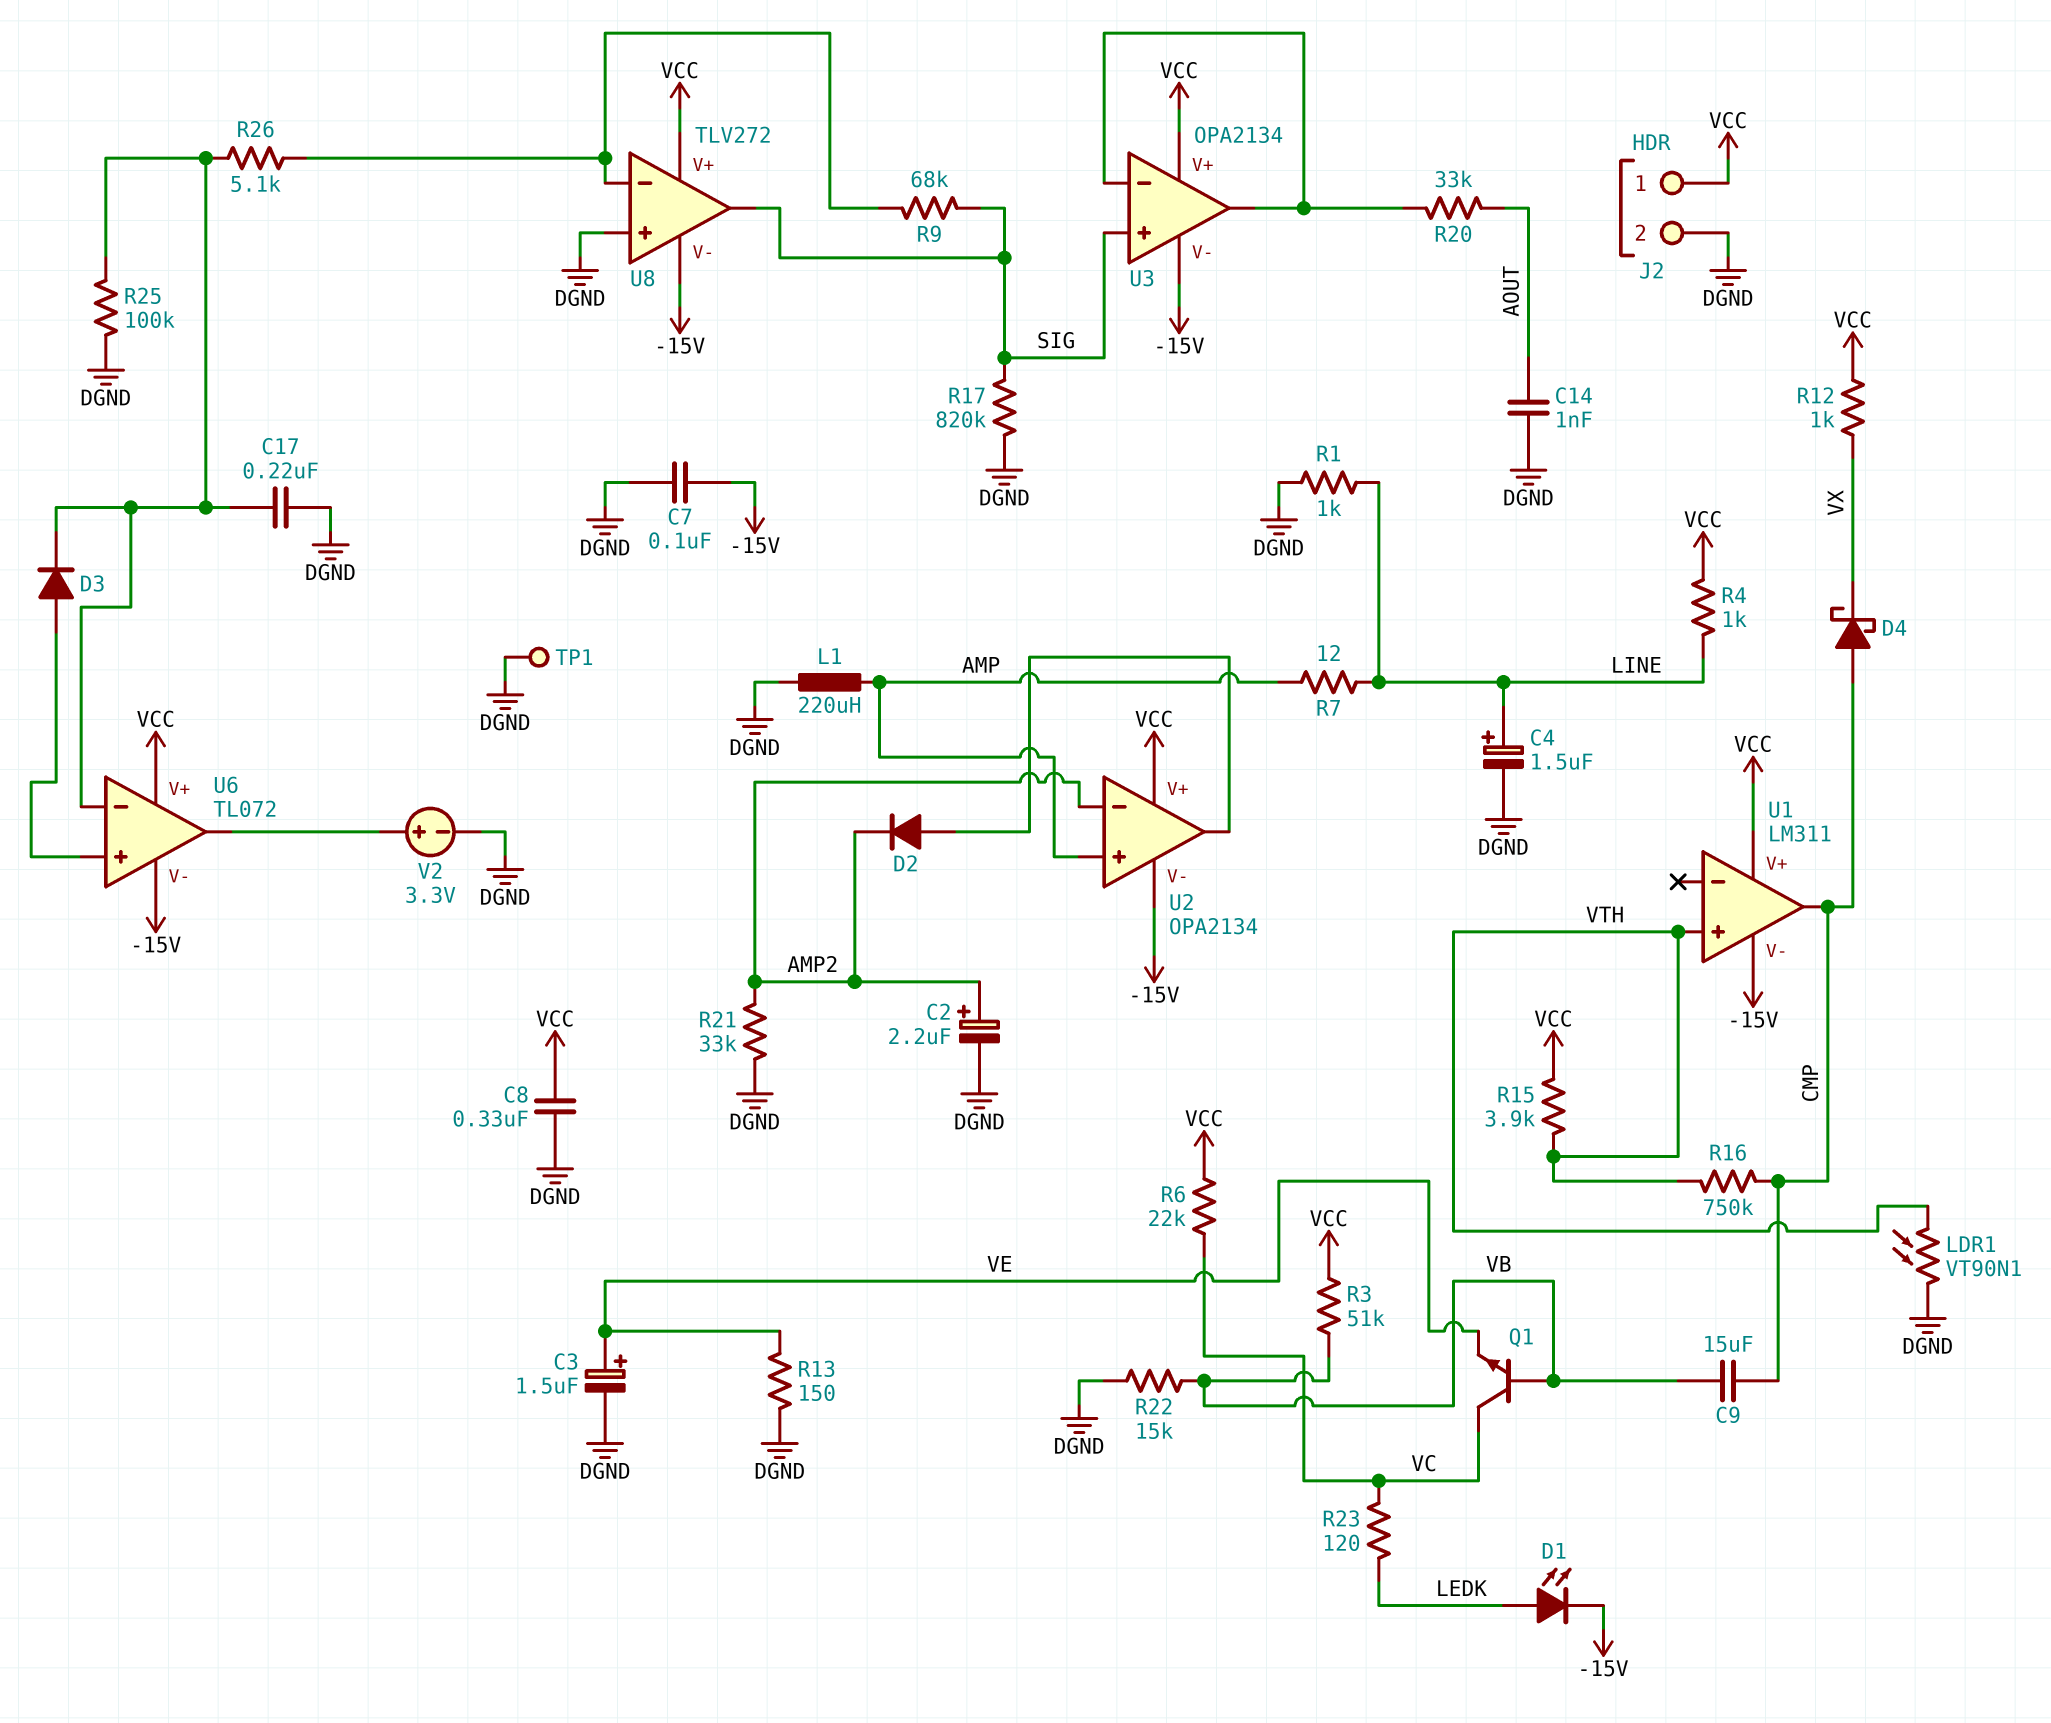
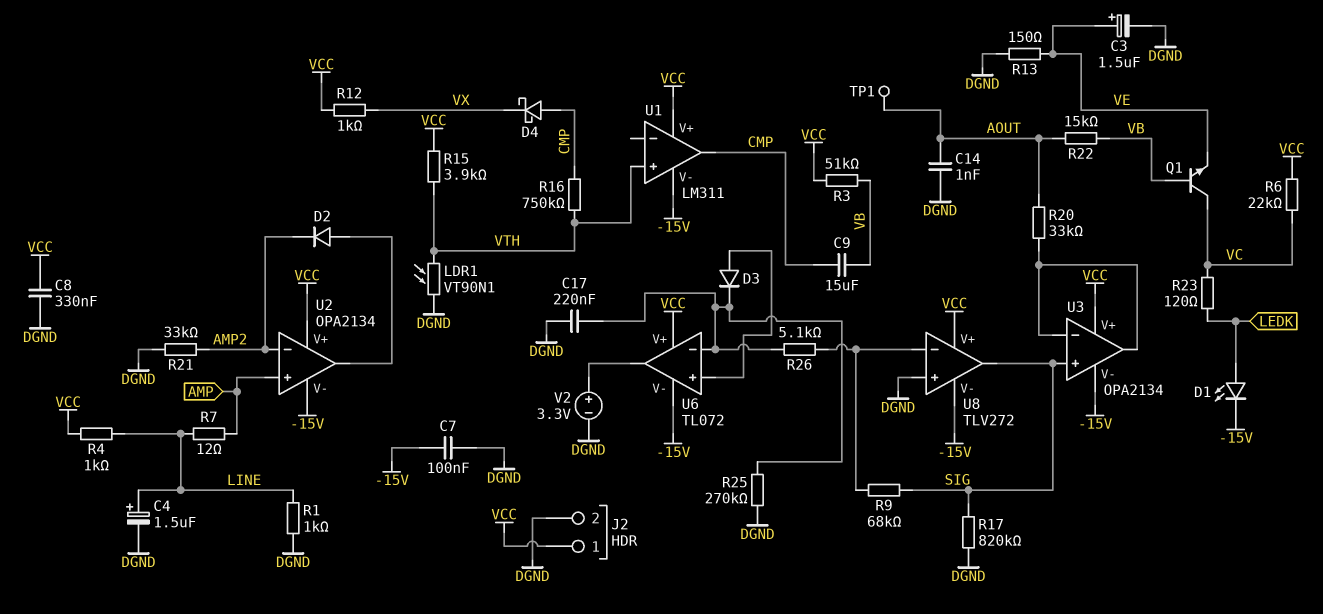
C2: 2.2uF (plus AMP2, minus DGND) -> none
L1: 220uH (AMP, DGND) -> none
R22: 15k (DGND, VB) -> 15k (AOUT, VB)
R25: 100k (DGND, U6/in-) -> 270k (DGND, U6/in-)
TP1: test point (DGND) -> test point (AOUT)

